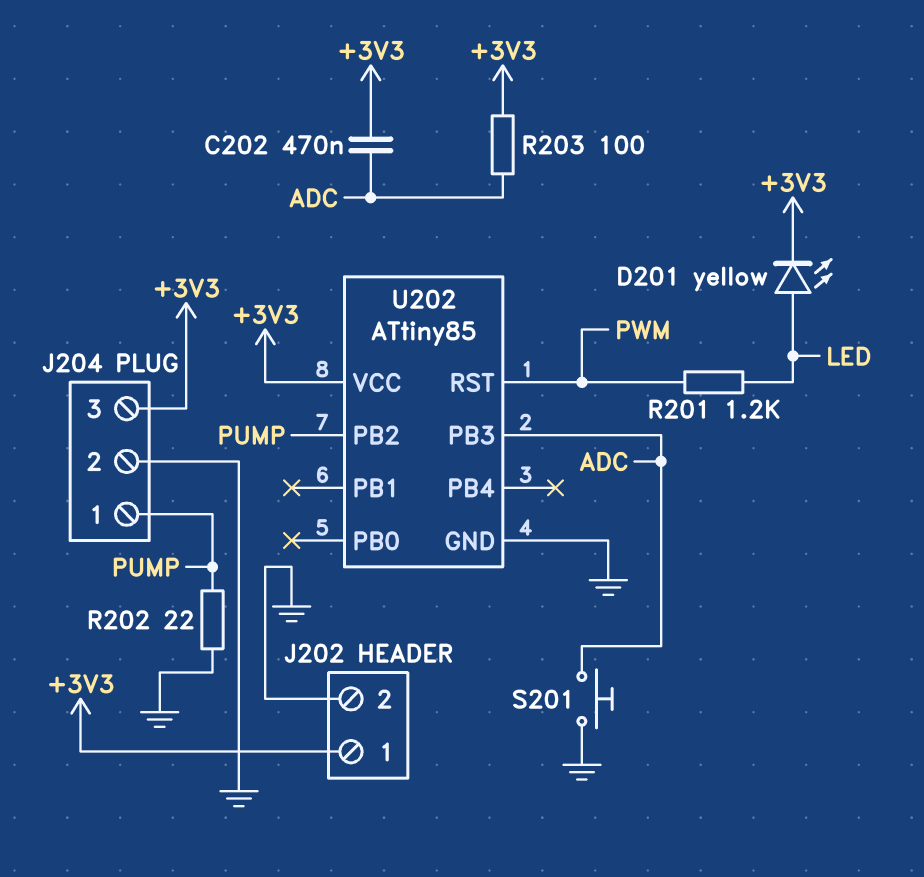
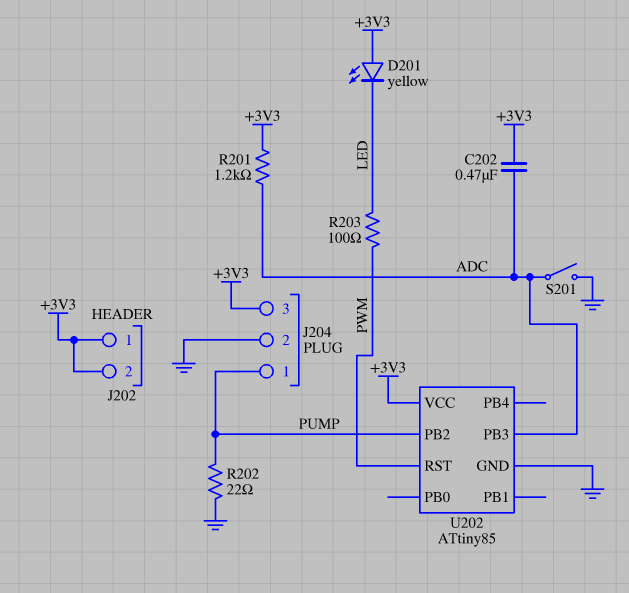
D201: LED yellow (A LED, K +3V3) -> LED yellow (A +3V3, K LED)
J202 pin 2: GND -> +3V3
R201: 1.2k (LED, PWM) -> 1.2k (+3V3, ADC)
R203: 100 (+3V3, ADC) -> 100 (LED, PWM)
S201: button (ADC, GND) -> switch (ADC, GND)

